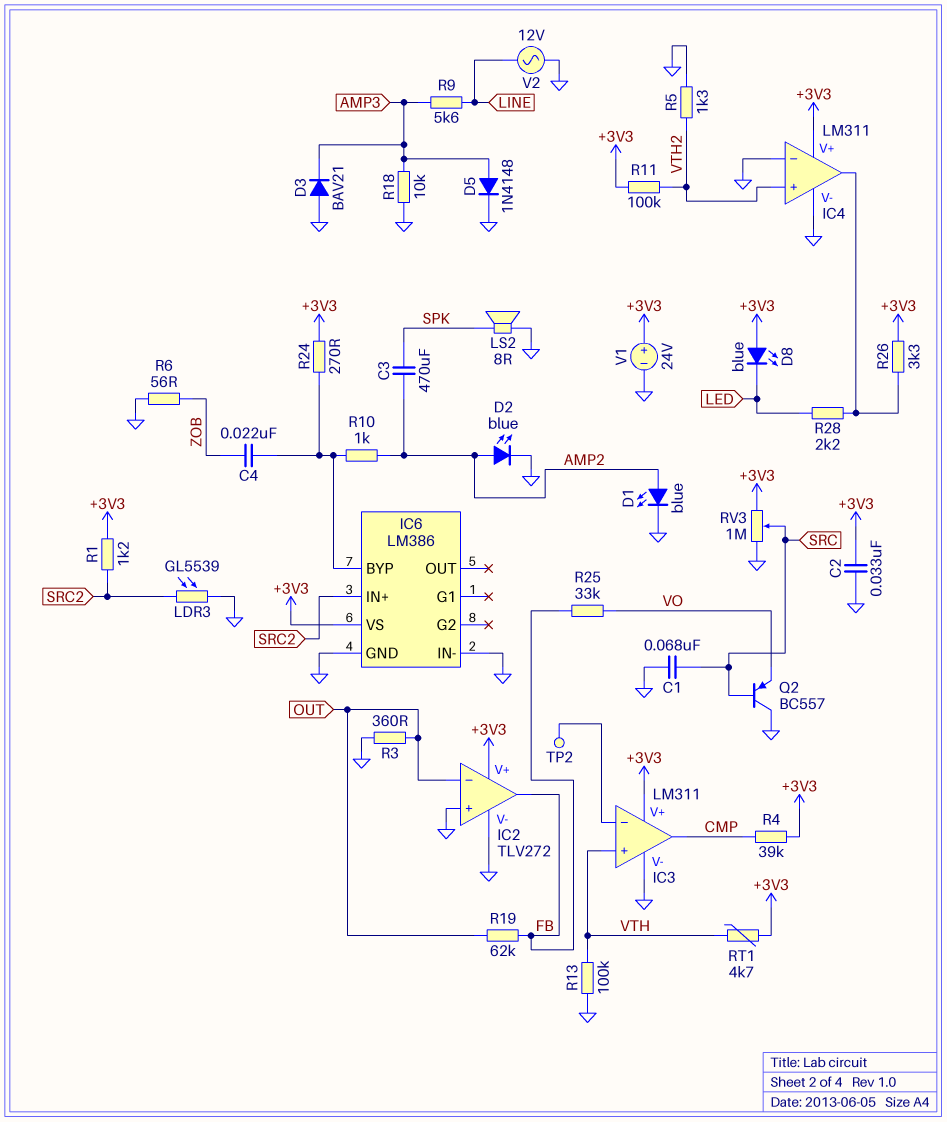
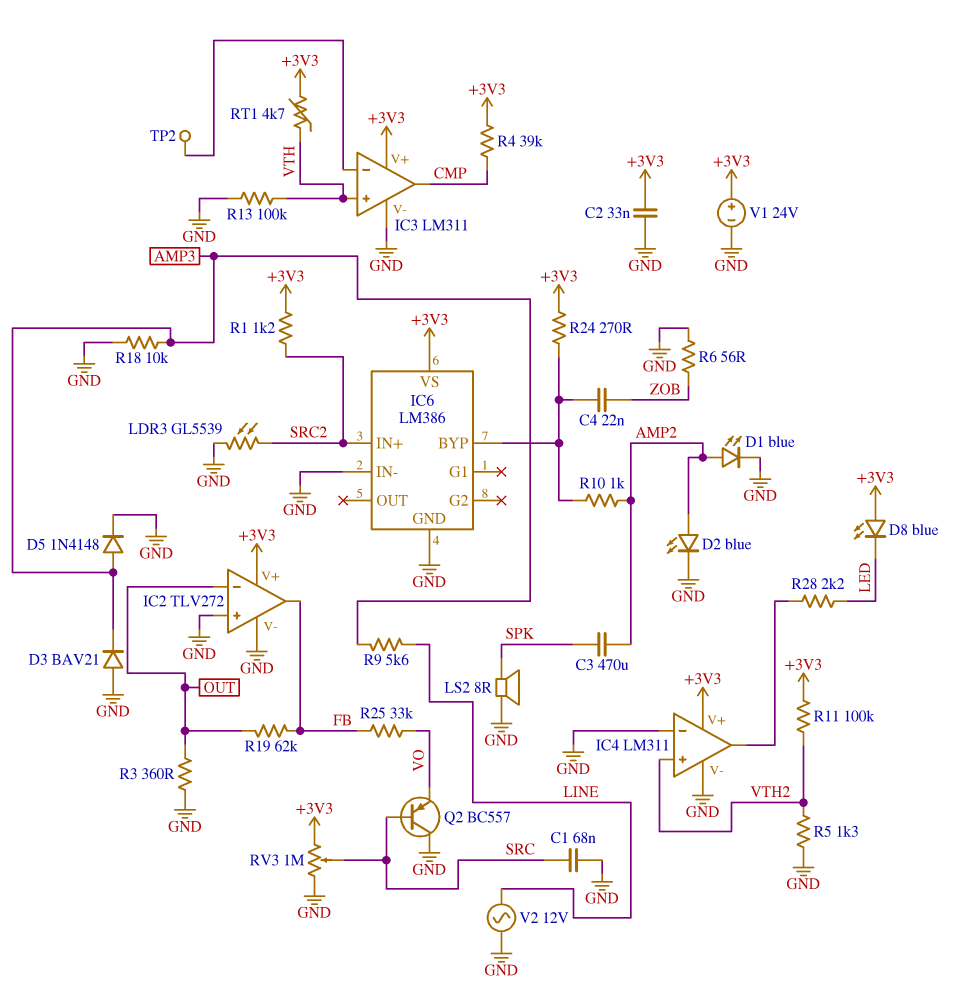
R26: 3.3k (+3V3, IC4/out) -> none

